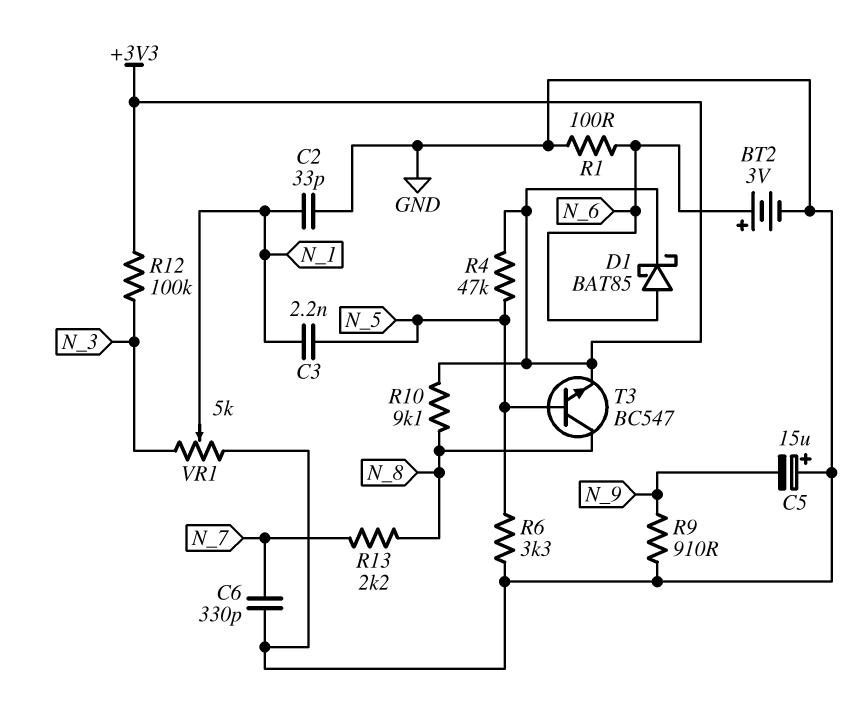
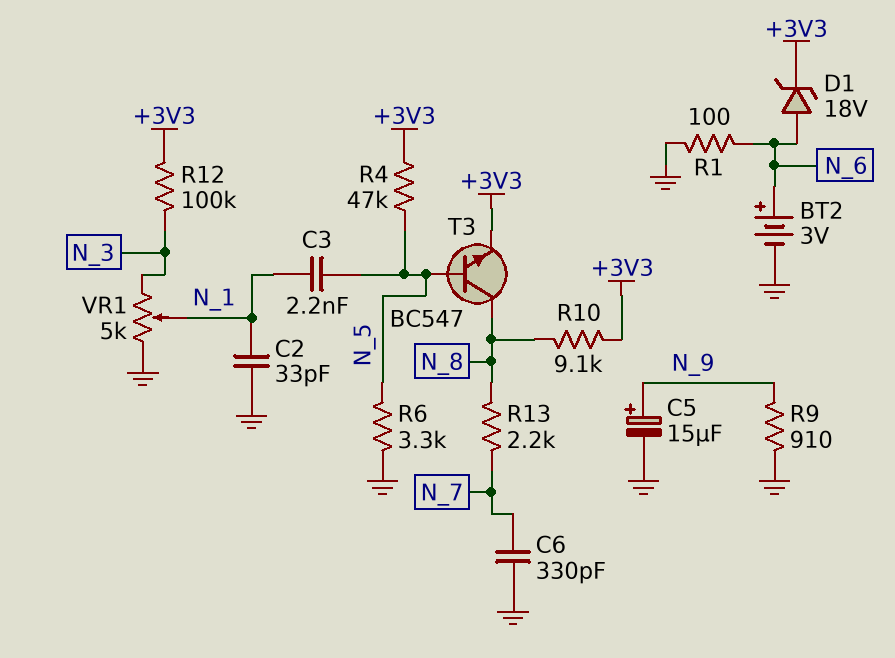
C5: 15uF (plus GND, minus N_9) -> 15uF (plus N_9, minus GND)
D1: schottky BAT85 (A N_6, K +3V3) -> zener 18V (A N_6, K +3V3)

